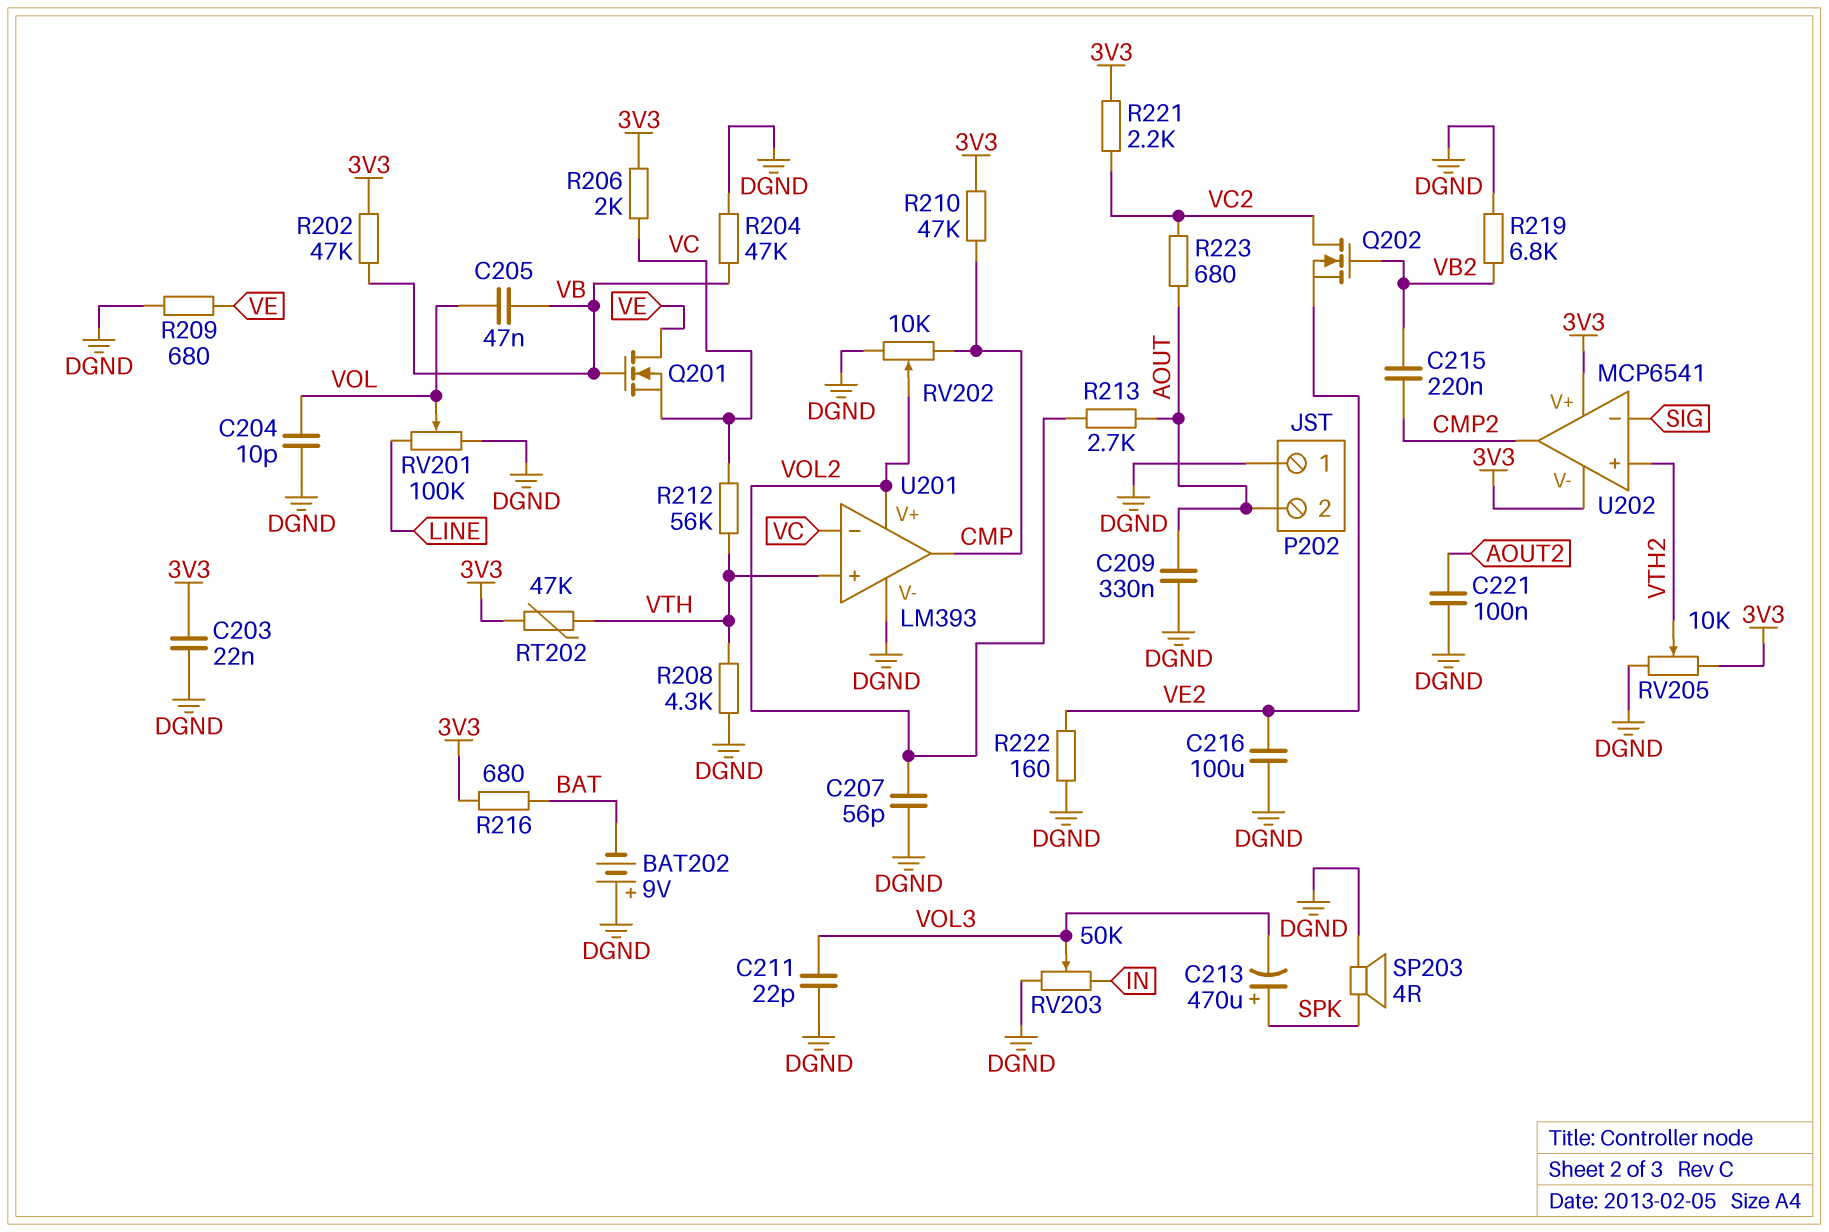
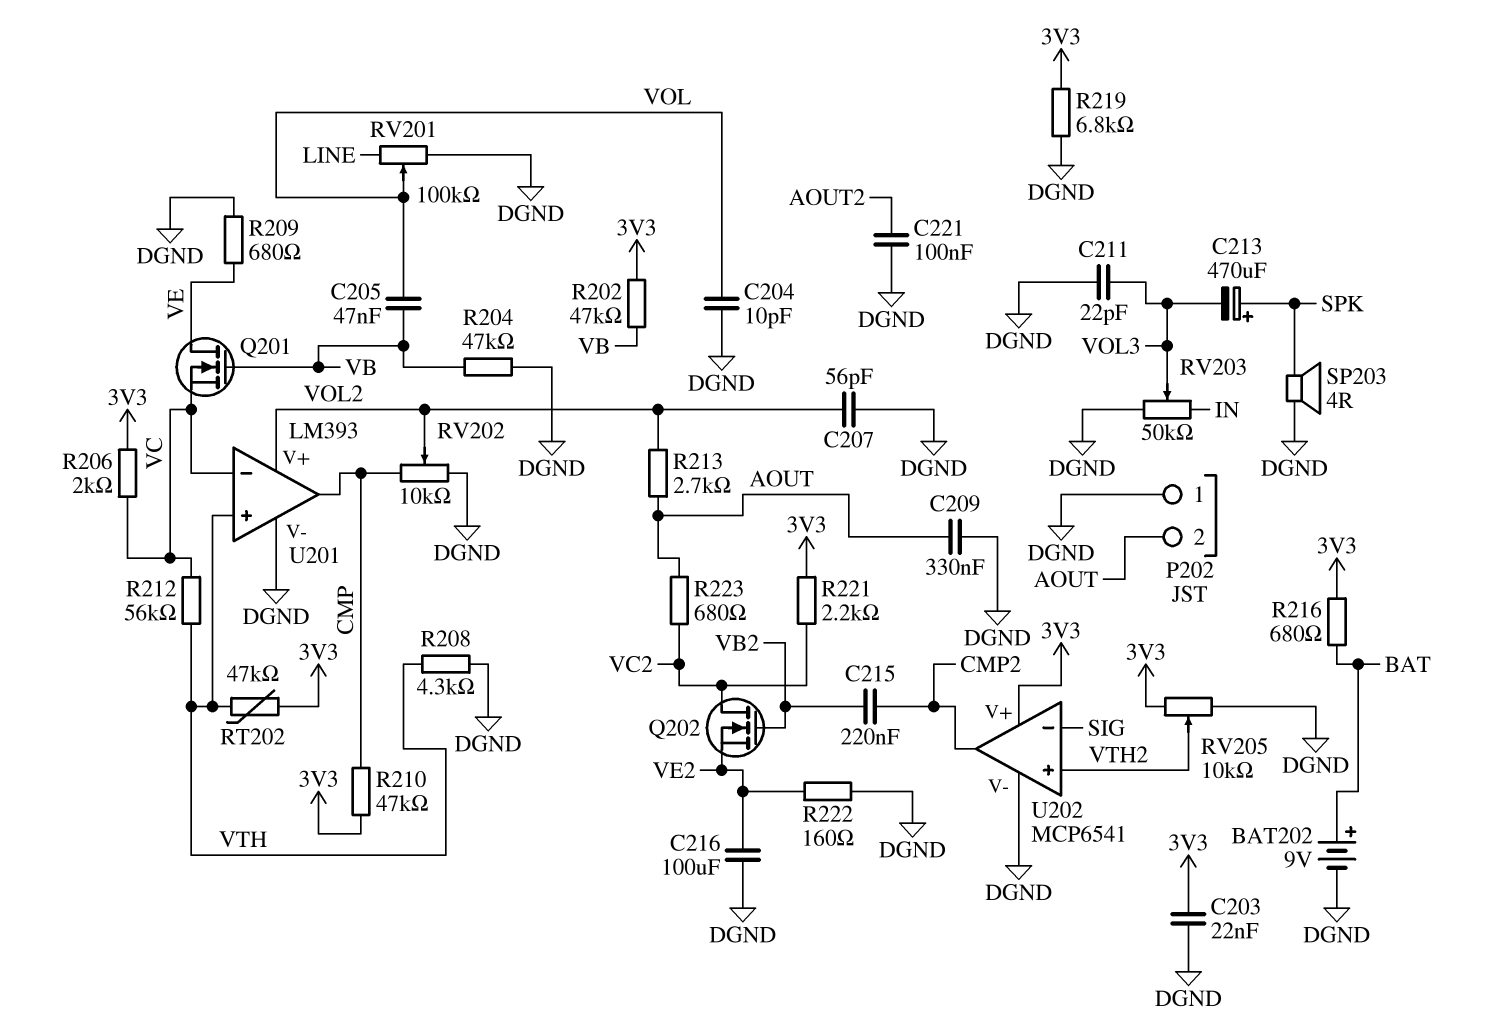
BAT202: 9V (plus DGND, minus BAT) -> 9V (plus BAT, minus DGND)
R219: 6.8k (DGND, VB2) -> 6.8k (3V3, DGND)
U202 pin V-: 3V3 -> DGND

